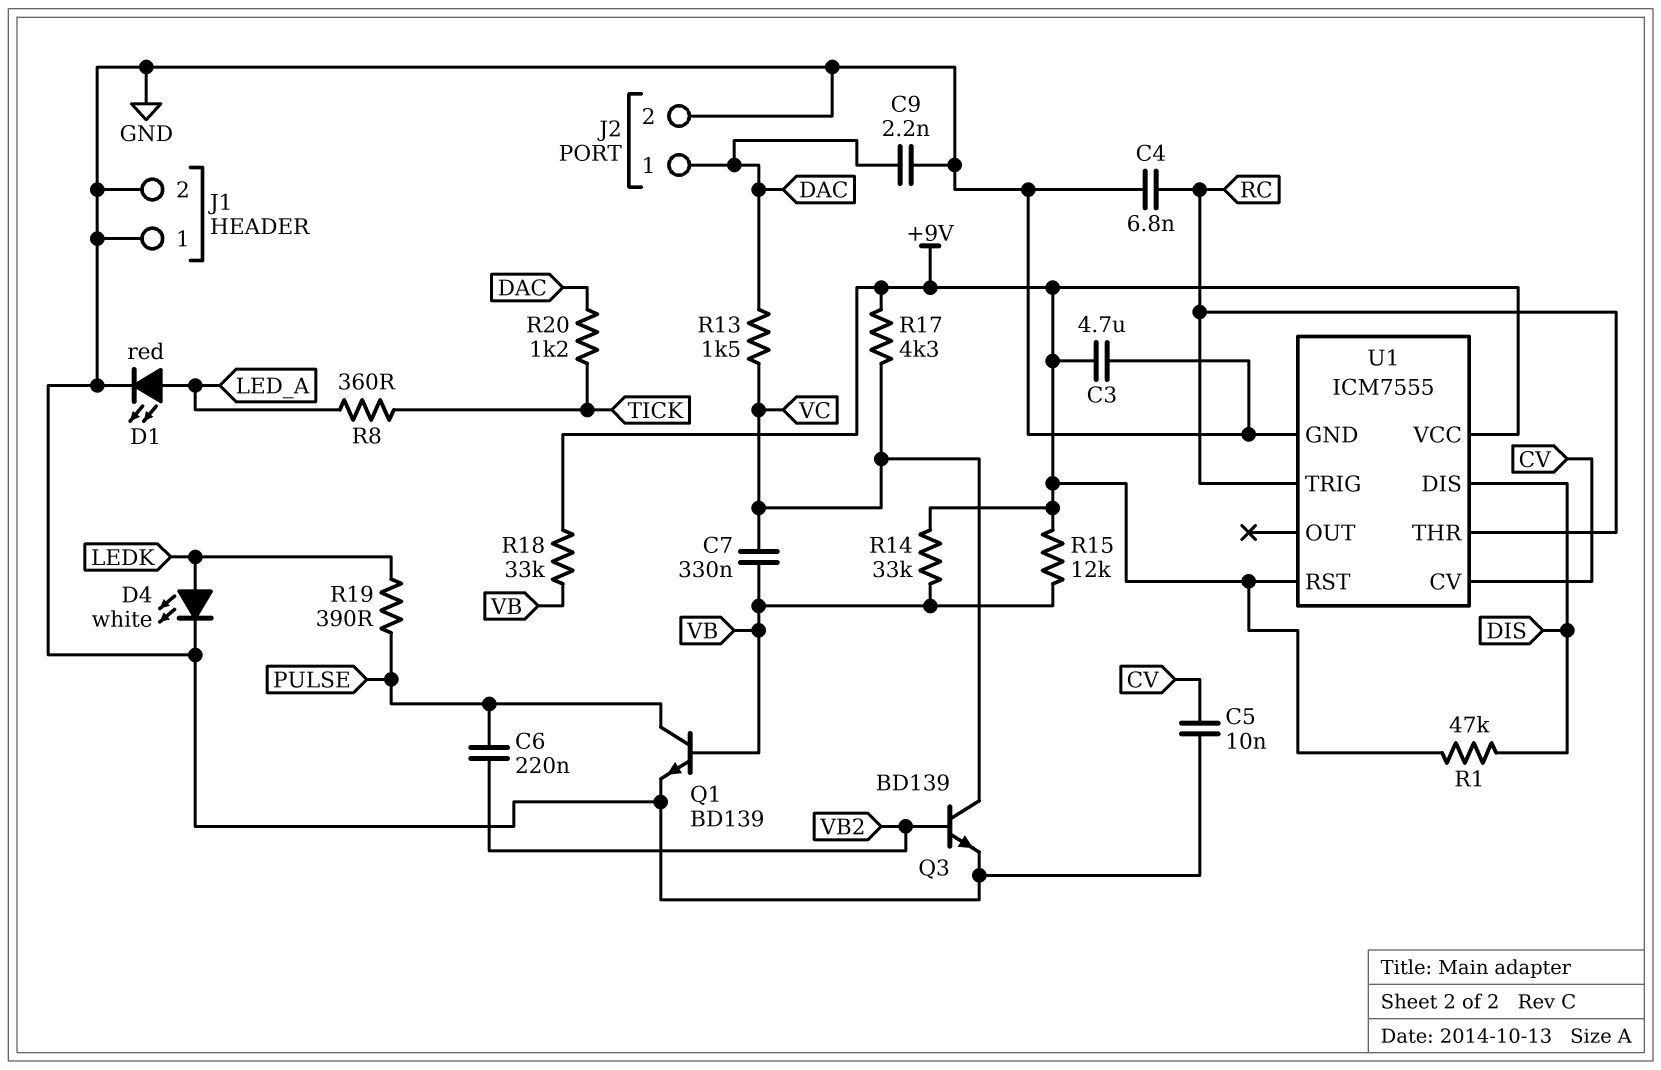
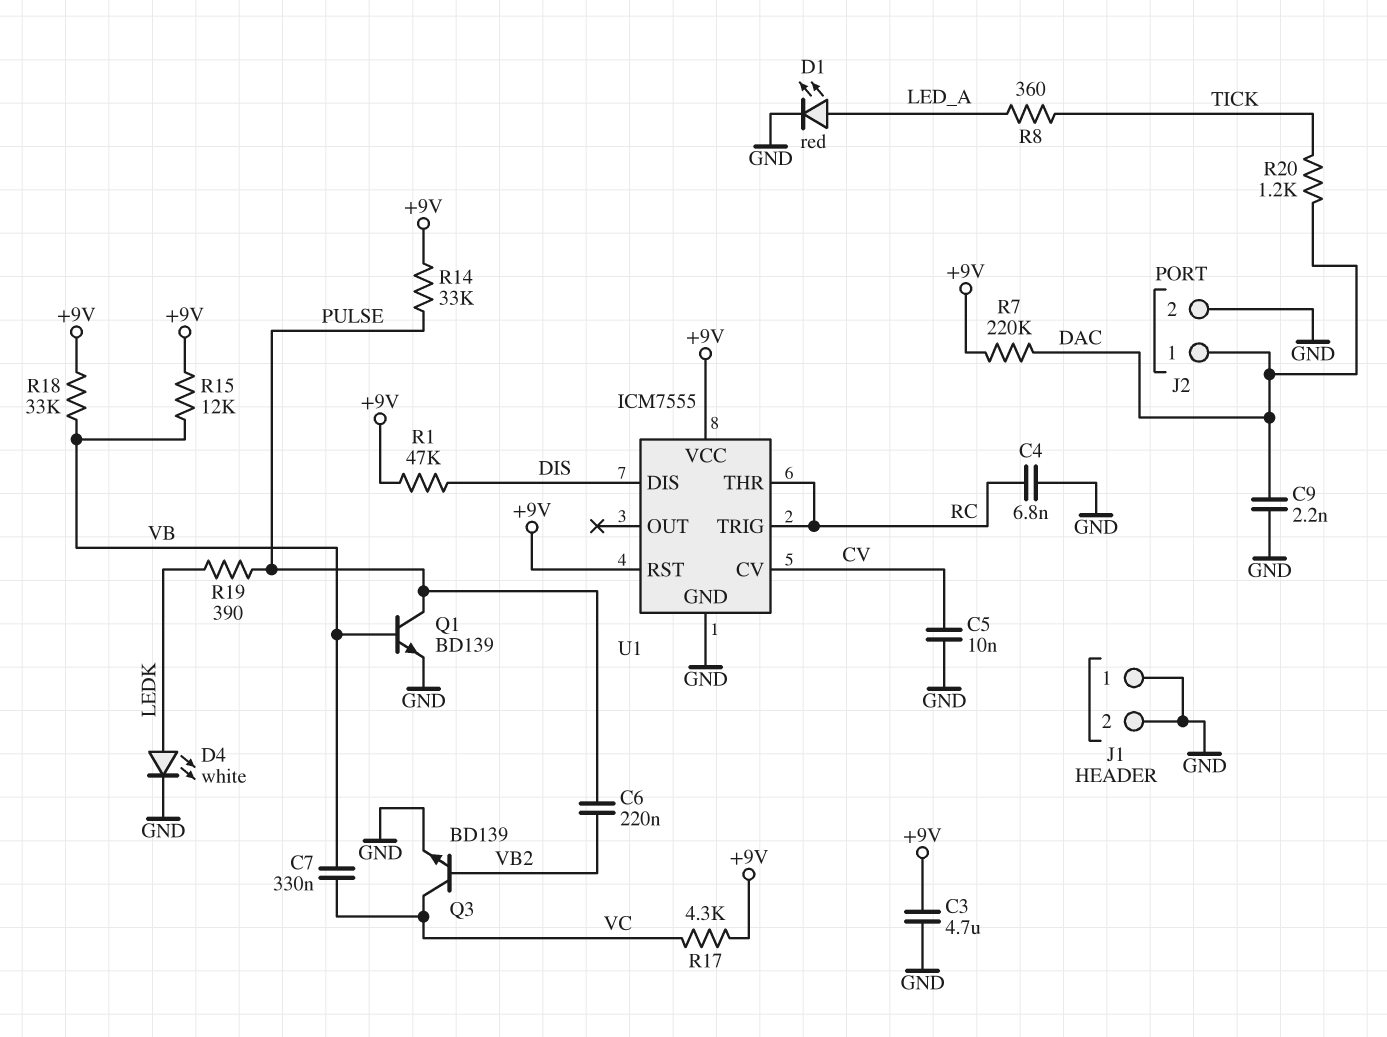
R7: none -> 220k (+9V, DAC)
R13: 1.5k (DAC, VC) -> none
R14: 33k (+9V, VB) -> 33k (+9V, PULSE)

